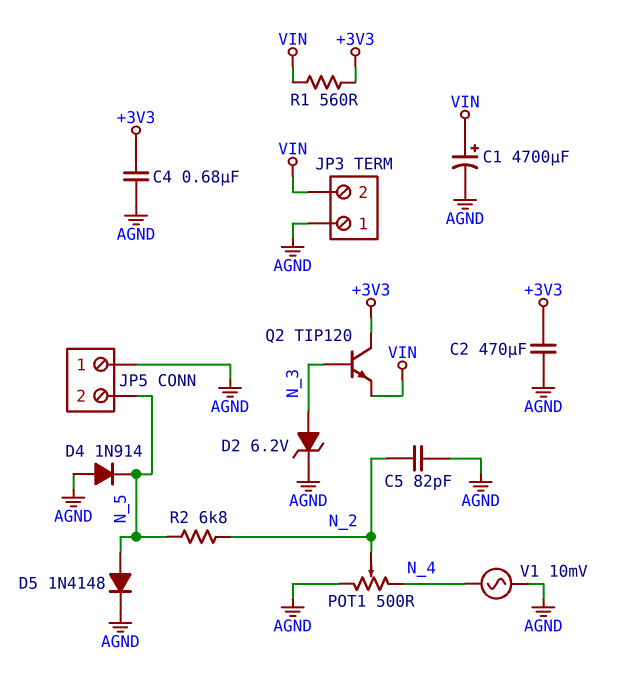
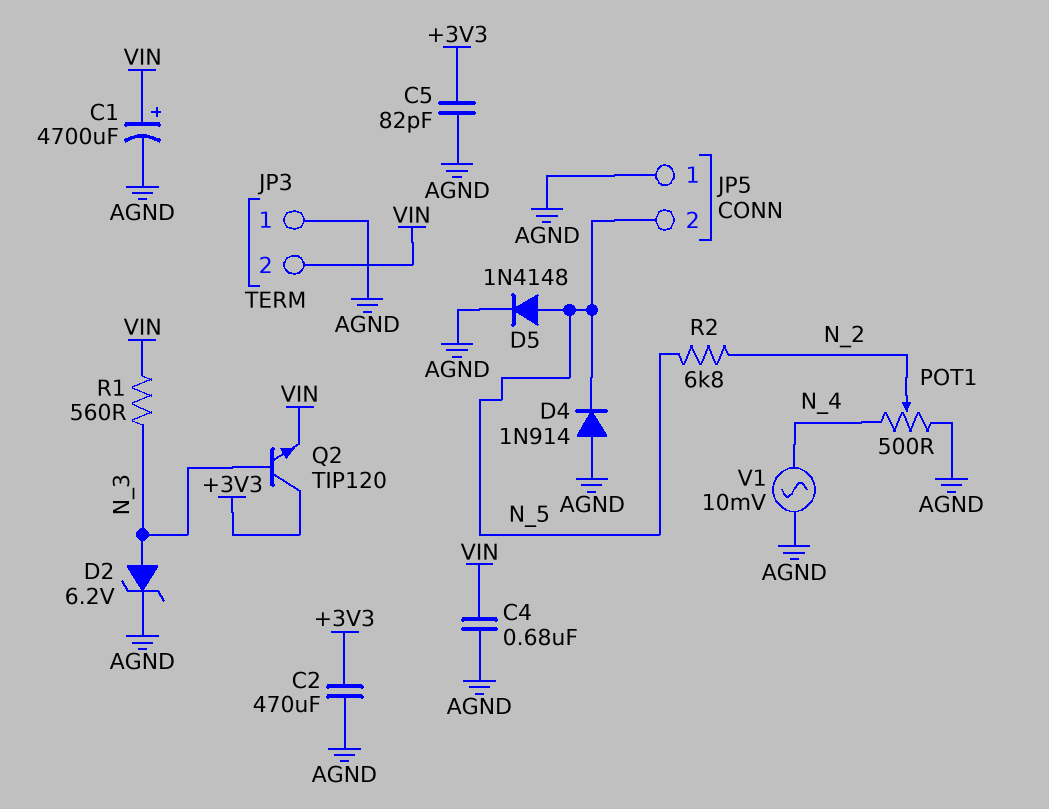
C4: 680nF (+3V3, AGND) -> 680nF (AGND, VIN)
C5: 82pF (AGND, N_2) -> 82pF (+3V3, AGND)
R1: 560 (+3V3, VIN) -> 560 (N_3, VIN)

